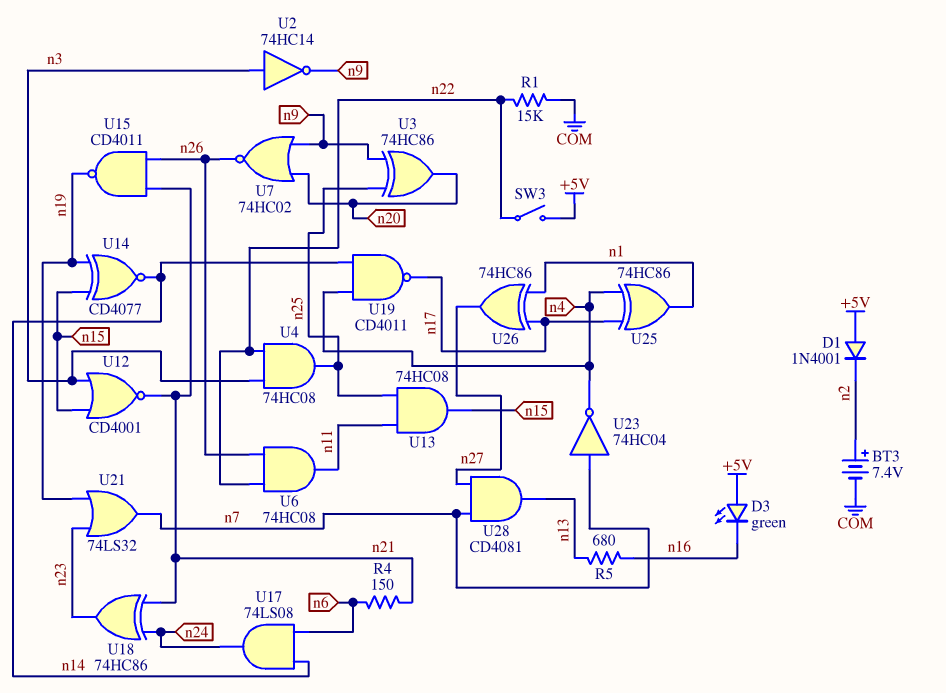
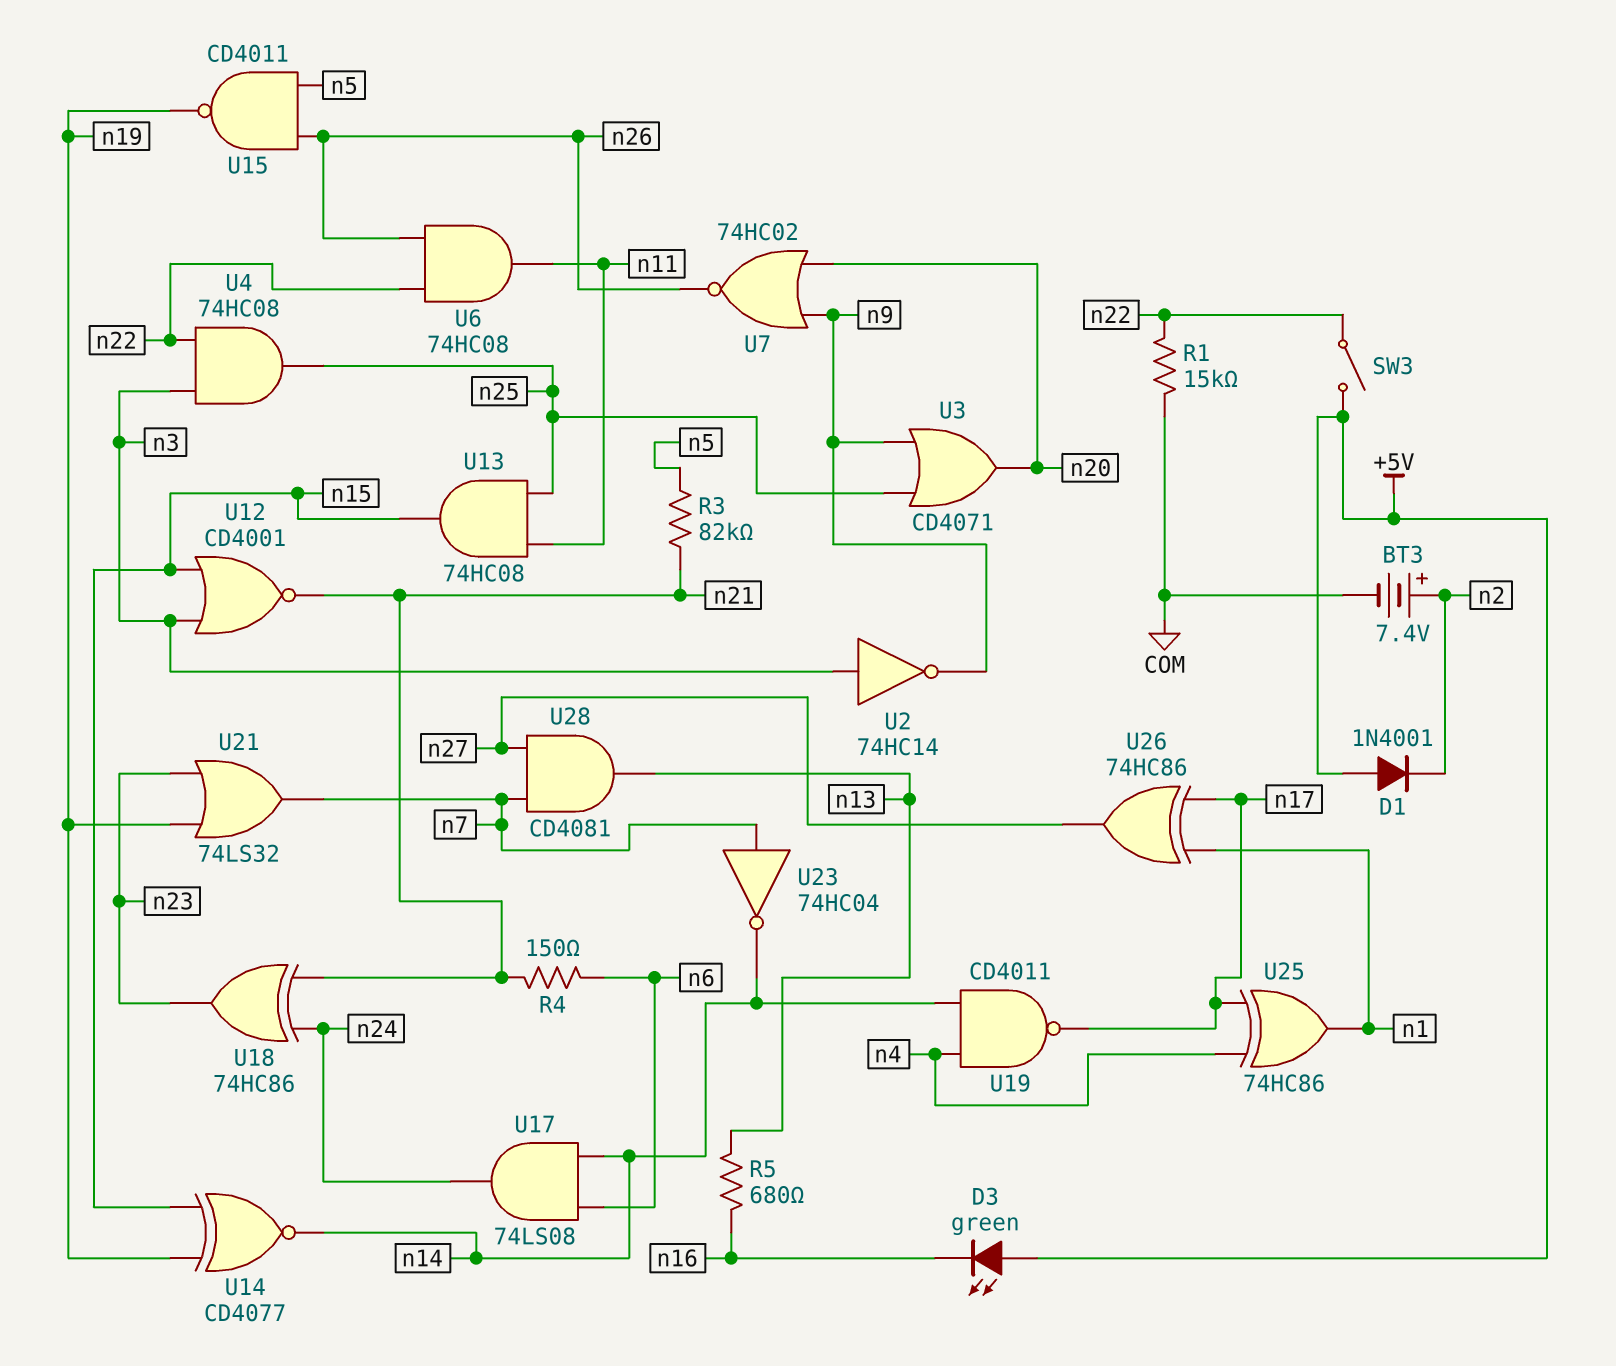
R3: none -> 82k (n5, n21)
U3: XOR 74HC86 (in n9, in n25, out n20) -> OR CD4071 (in n9, in n25, out n20)
U15: NAND CD4011 (in n21, in n26, out n19) -> NAND CD4011 (in n5, in n26, out n19)
U23: NOT 74HC04 (in n7, out n4) -> NOT 74HC04 (in n7, out n14)

